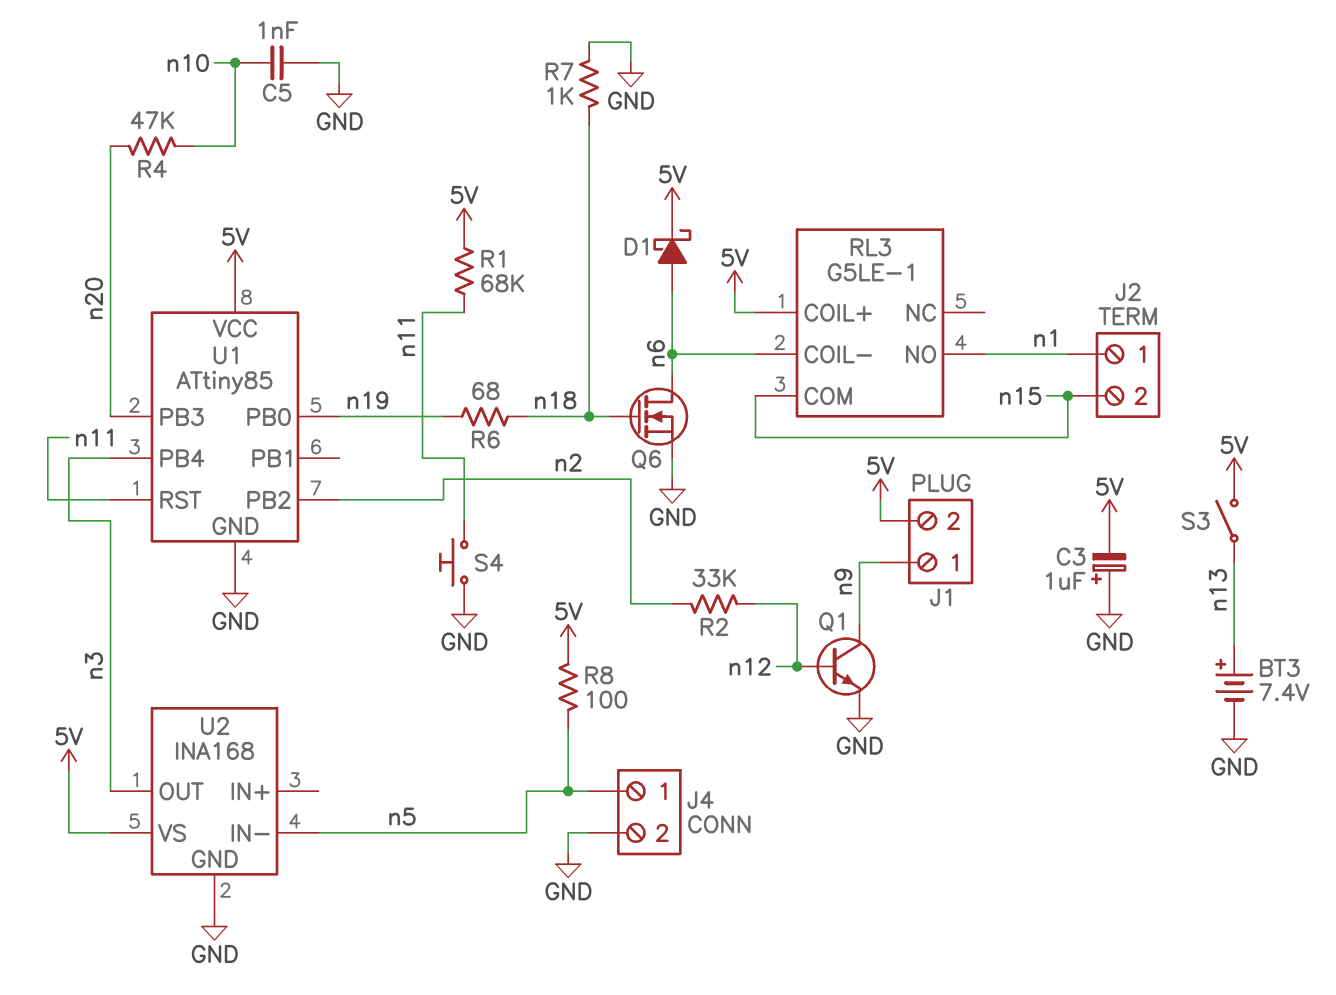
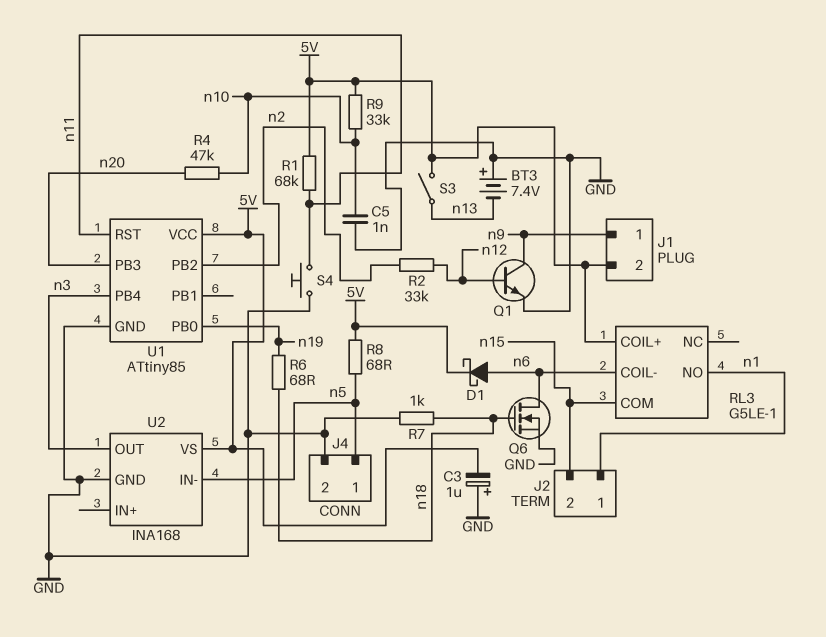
BT3: 7.4V (plus n13, minus GND) -> 7.4V (plus GND, minus n13)
R8: 100 (5V, n5) -> 68 (5V, n5)
R9: none -> 33k (5V, n10)

